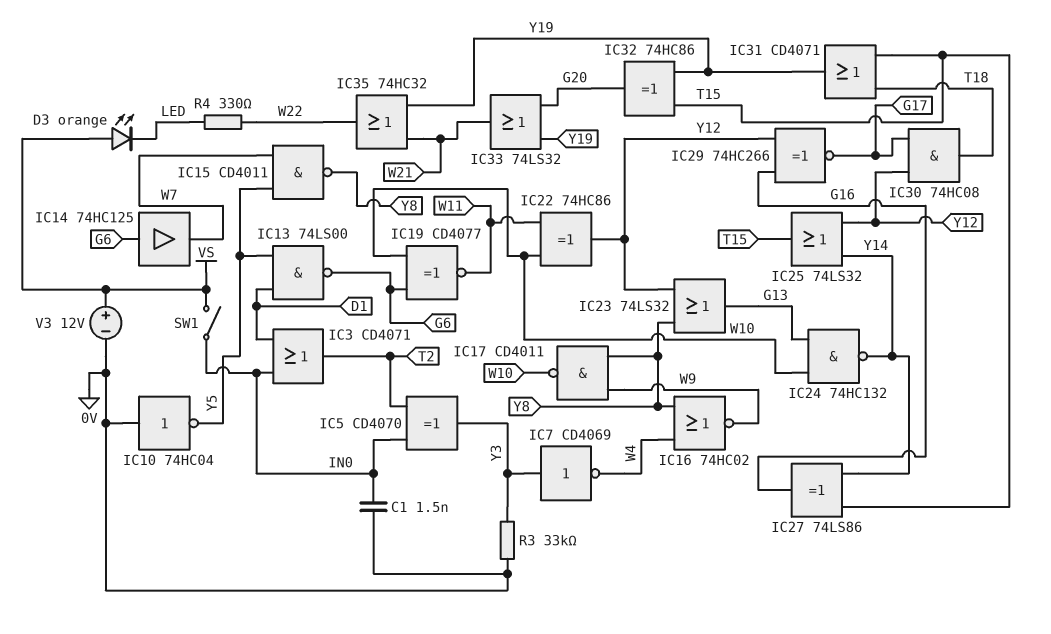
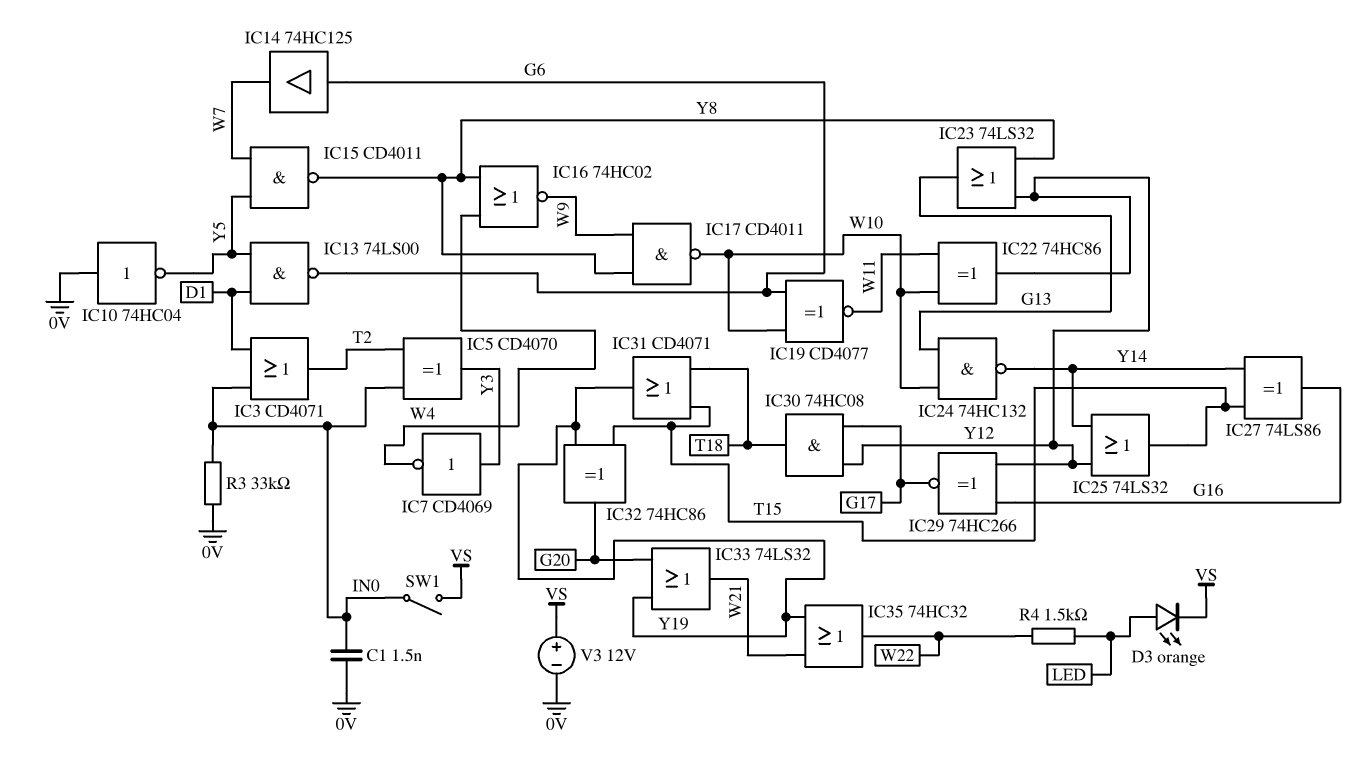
D3: LED orange (A VS, K LED) -> LED orange (A LED, K VS)
R3: 33k (0V, Y3) -> 33k (0V, IN0)
R4: 330 (LED, W22) -> 1.5k (LED, W22)

